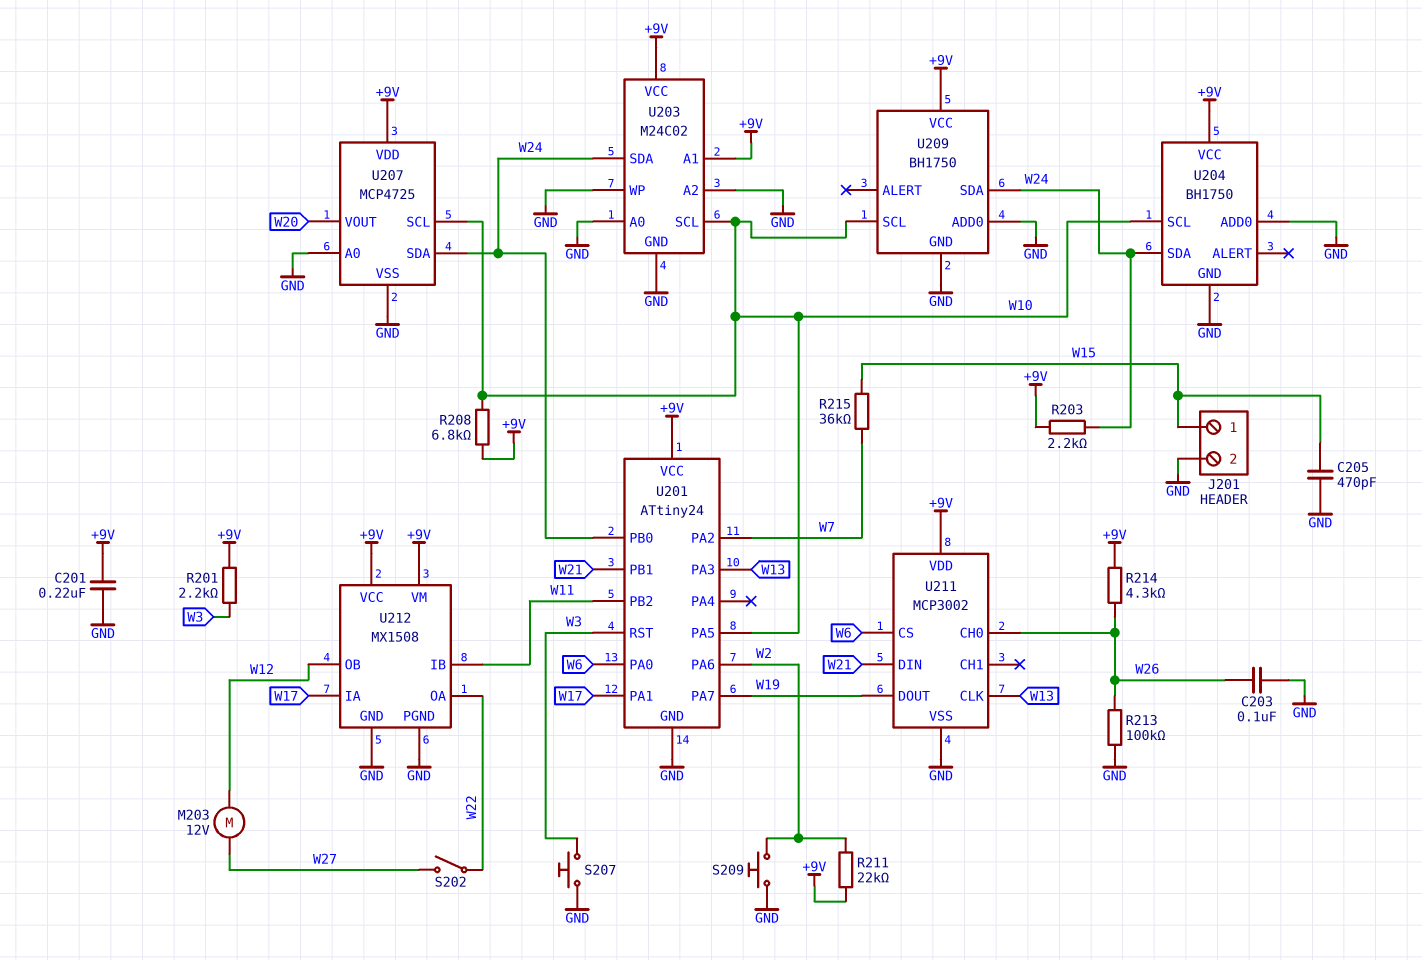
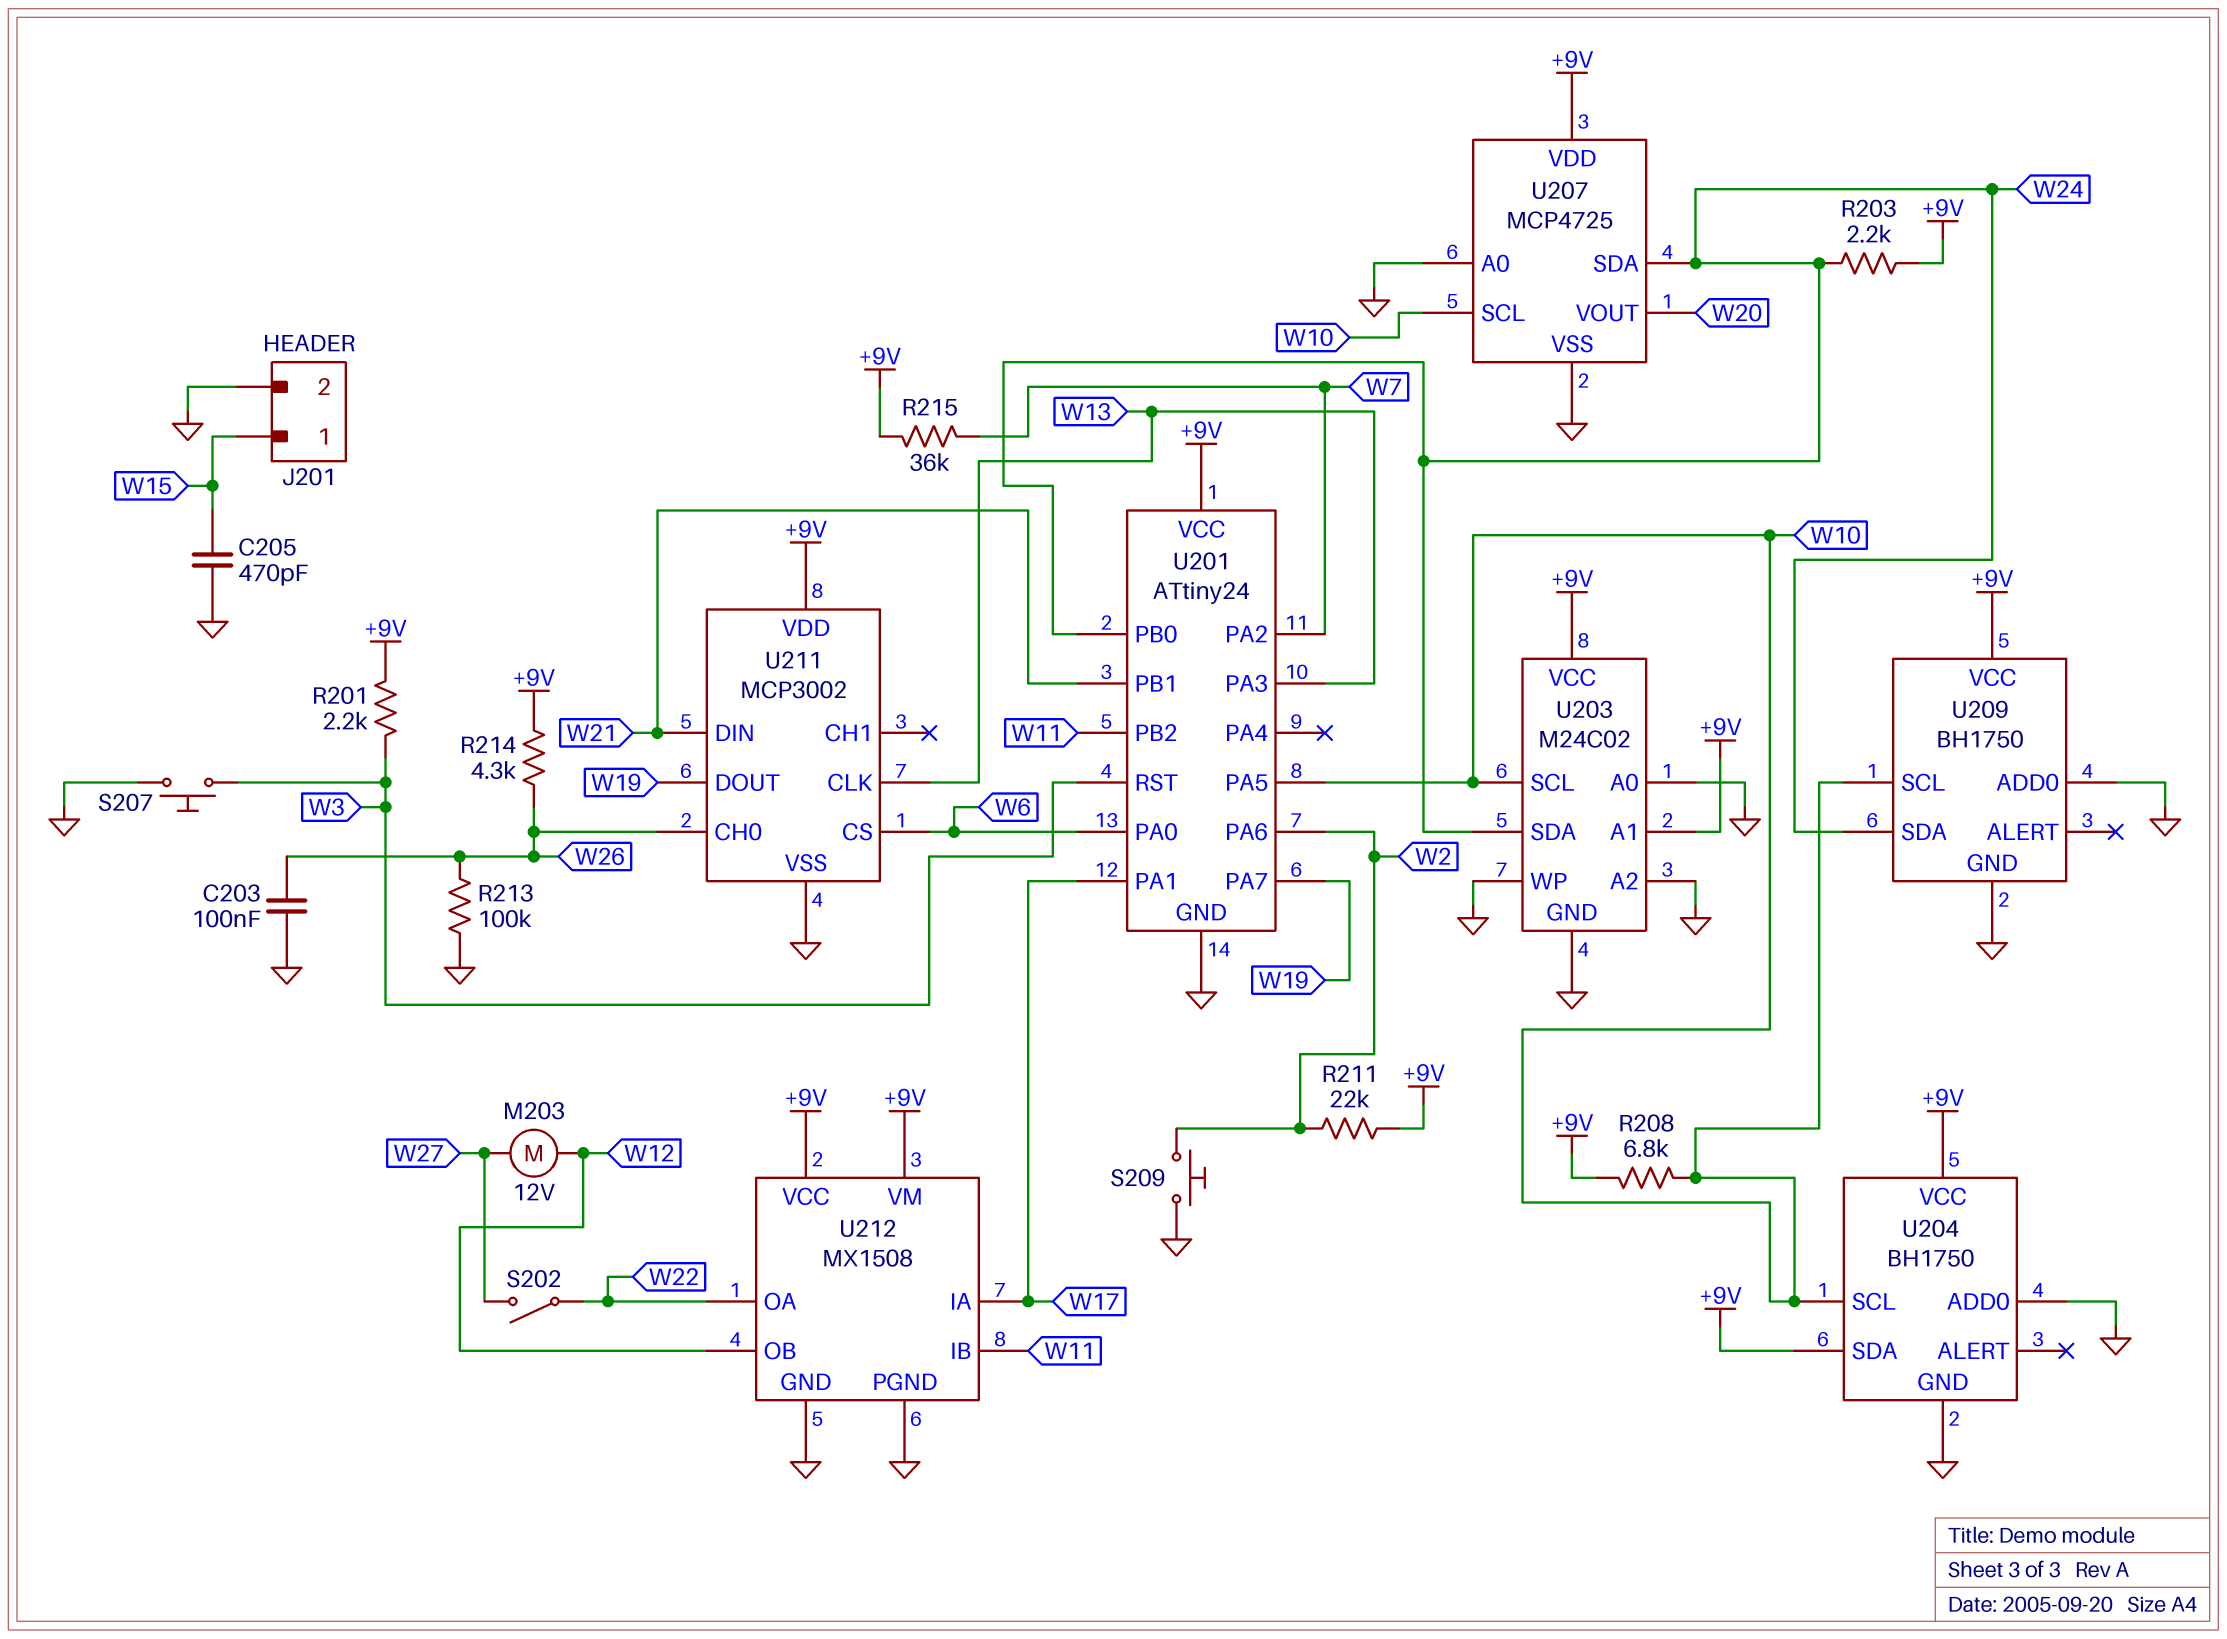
C201: 220nF (+9V, GND) -> none
R215: 36k (W7, W15) -> 36k (+9V, W7)
U204 pin SDA: W24 -> +9V

